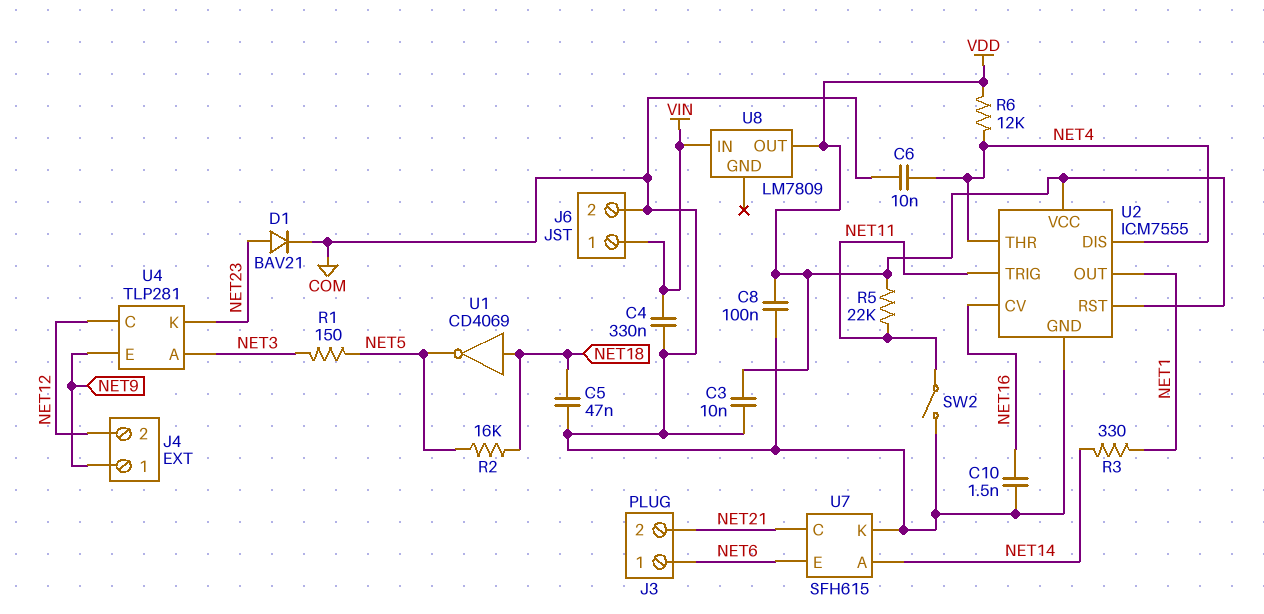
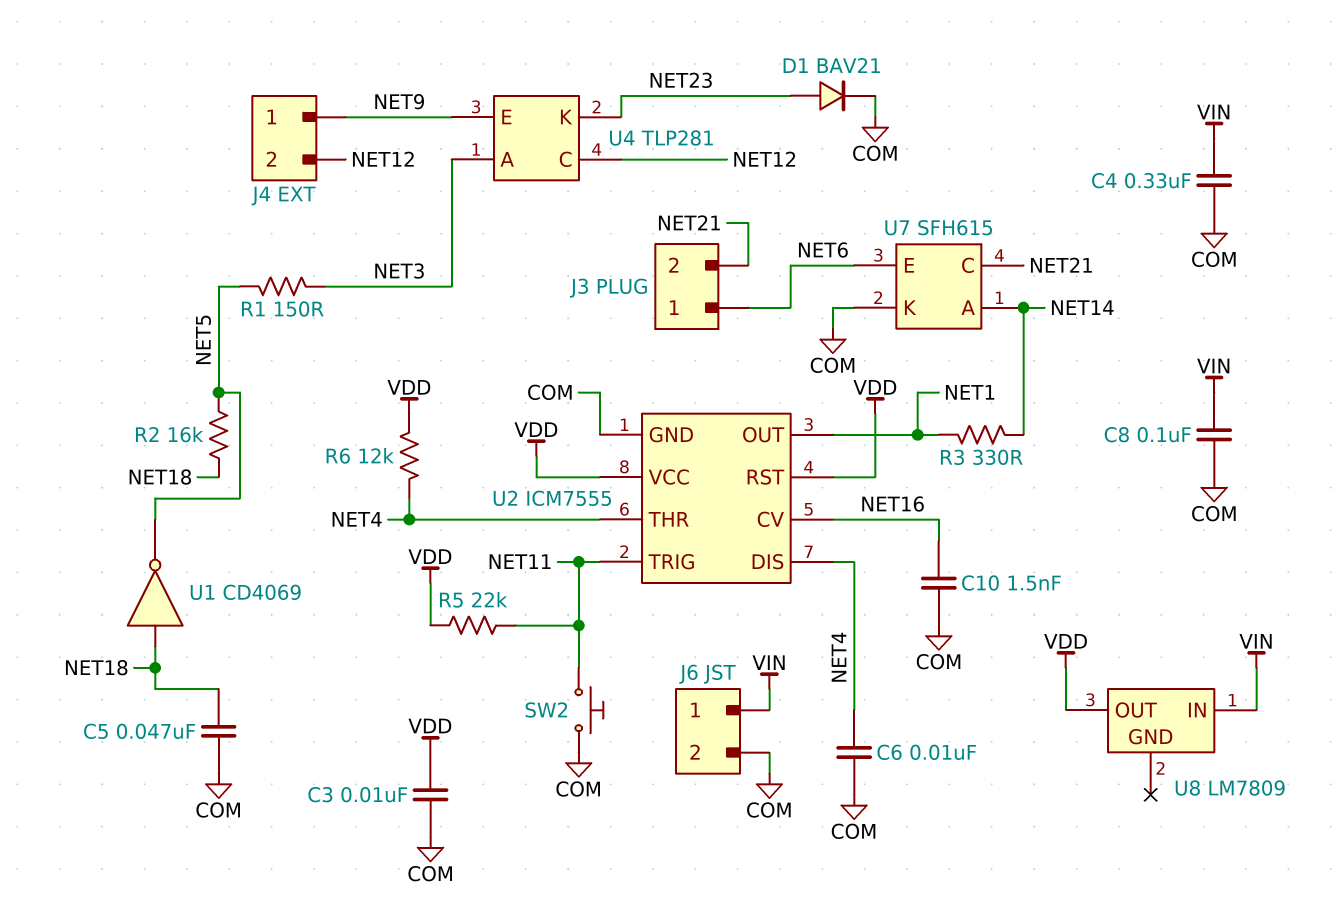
C8: 100nF (COM, VDD) -> 100nF (COM, VIN)
SW2: switch (COM, NET11) -> button (COM, NET11)

